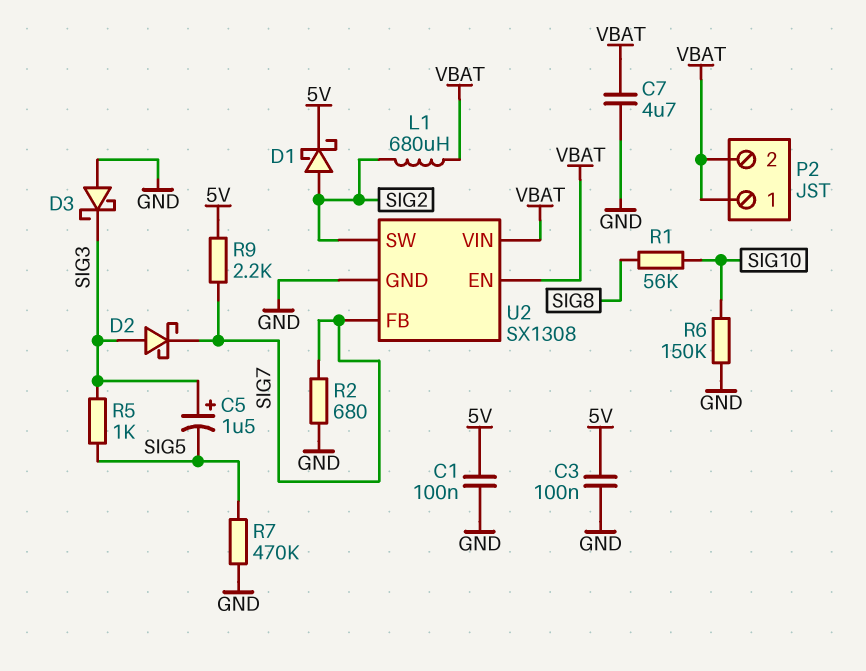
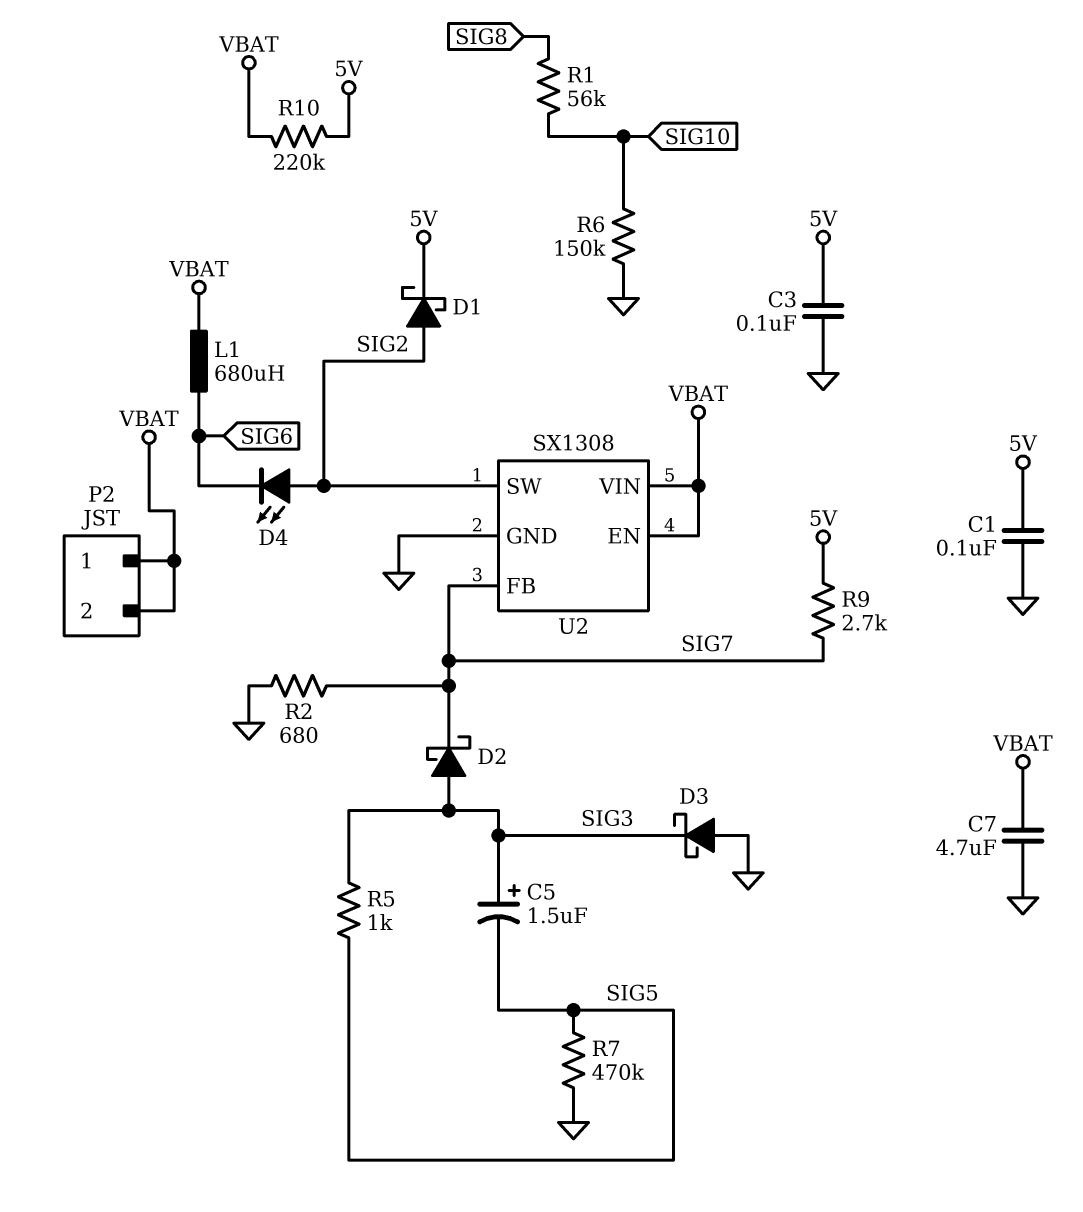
D4: none -> LED (A SIG2, K SIG6)
L1: 680uH (SIG2, VBAT) -> 680uH (SIG6, VBAT)
R9: 2.2k (5V, SIG7) -> 2.7k (5V, SIG7)
R10: none -> 220k (5V, VBAT)

